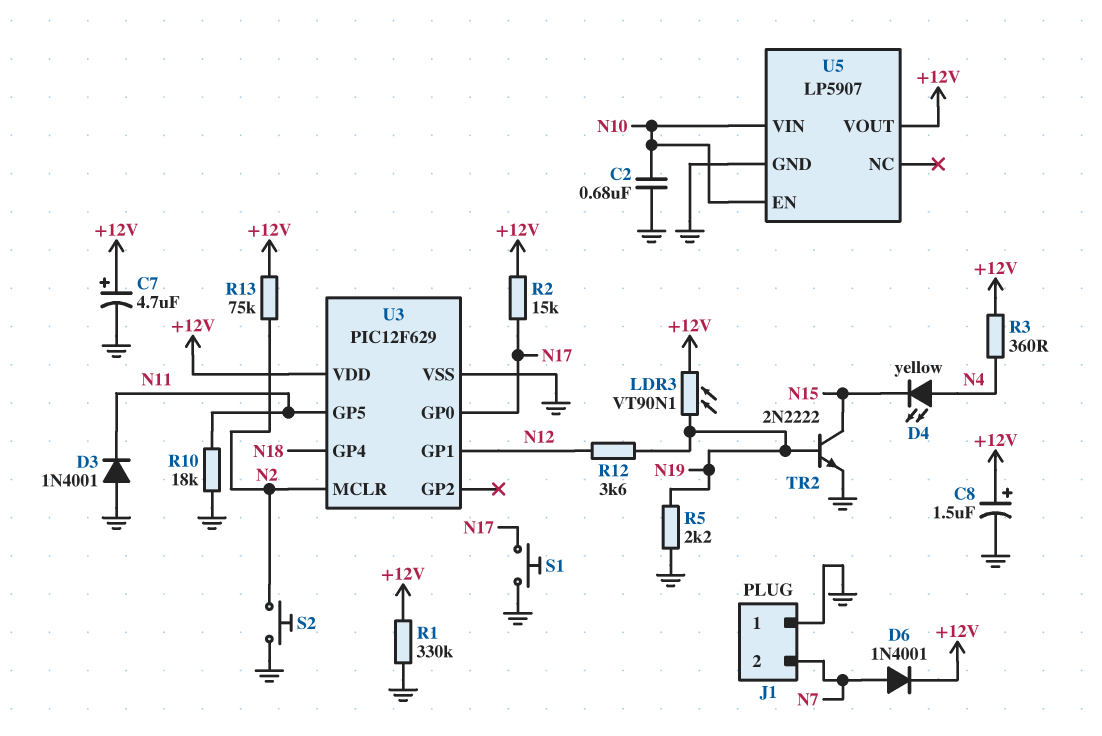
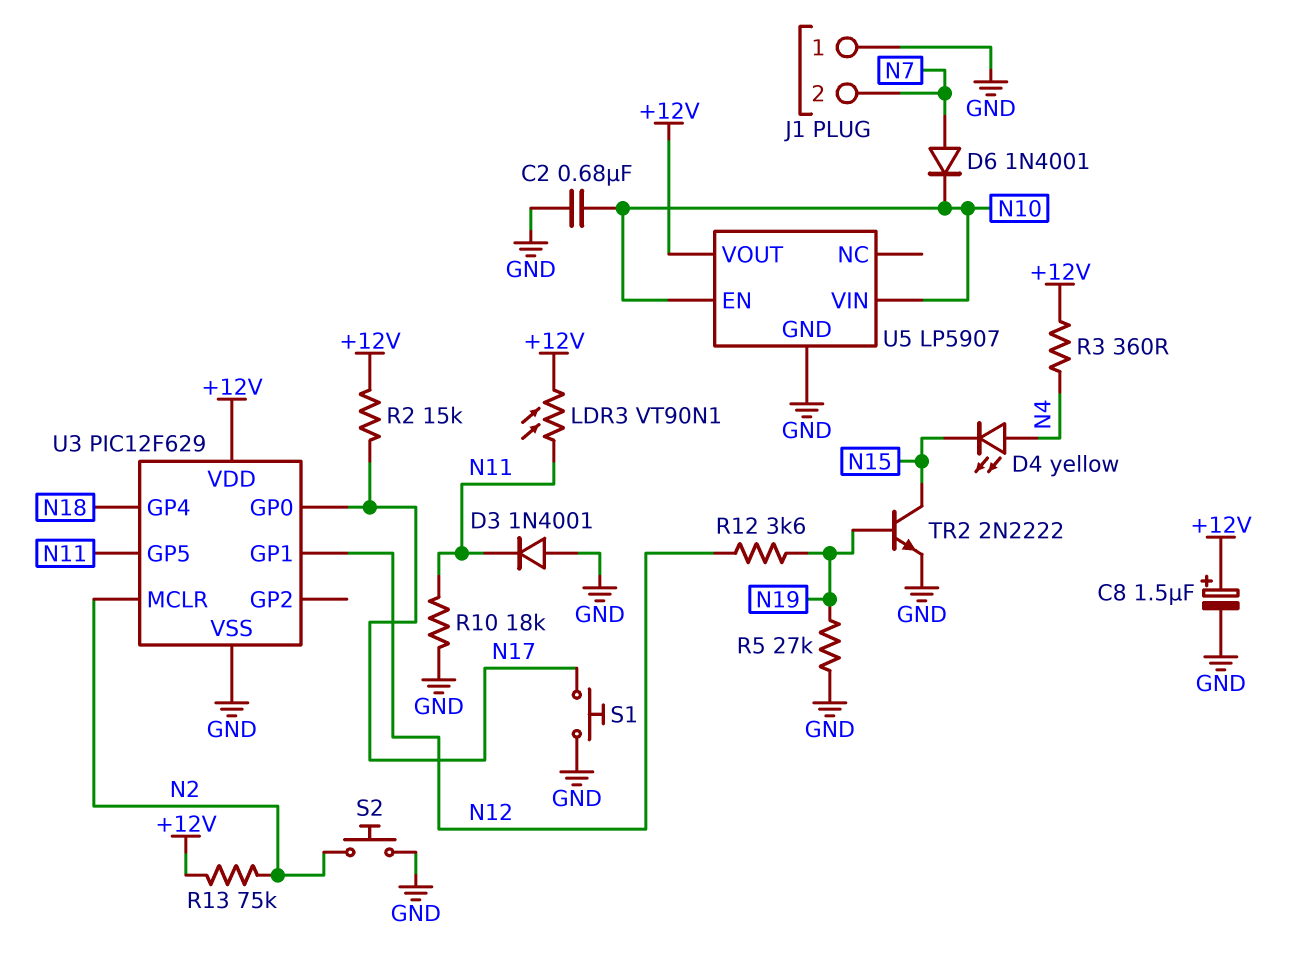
C7: 4.7uF (plus +12V, minus GND) -> none
D6: diode 1N4001 (A N7, K +12V) -> diode 1N4001 (A N7, K N10)
LDR3: VT90N1 (+12V, N19) -> VT90N1 (+12V, N11)
R1: 330k (+12V, GND) -> none
R5: 2.2k (GND, N19) -> 27k (GND, N19)

